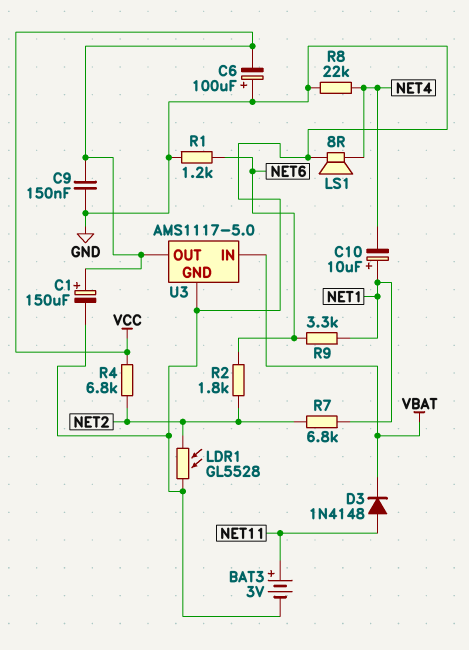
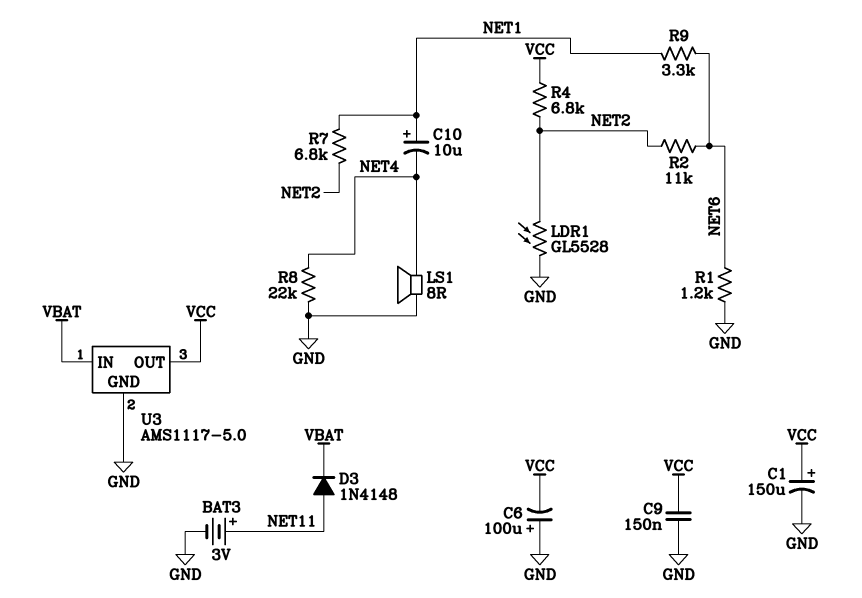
R2: 1.8k (NET2, NET6) -> 11k (NET2, NET6)

